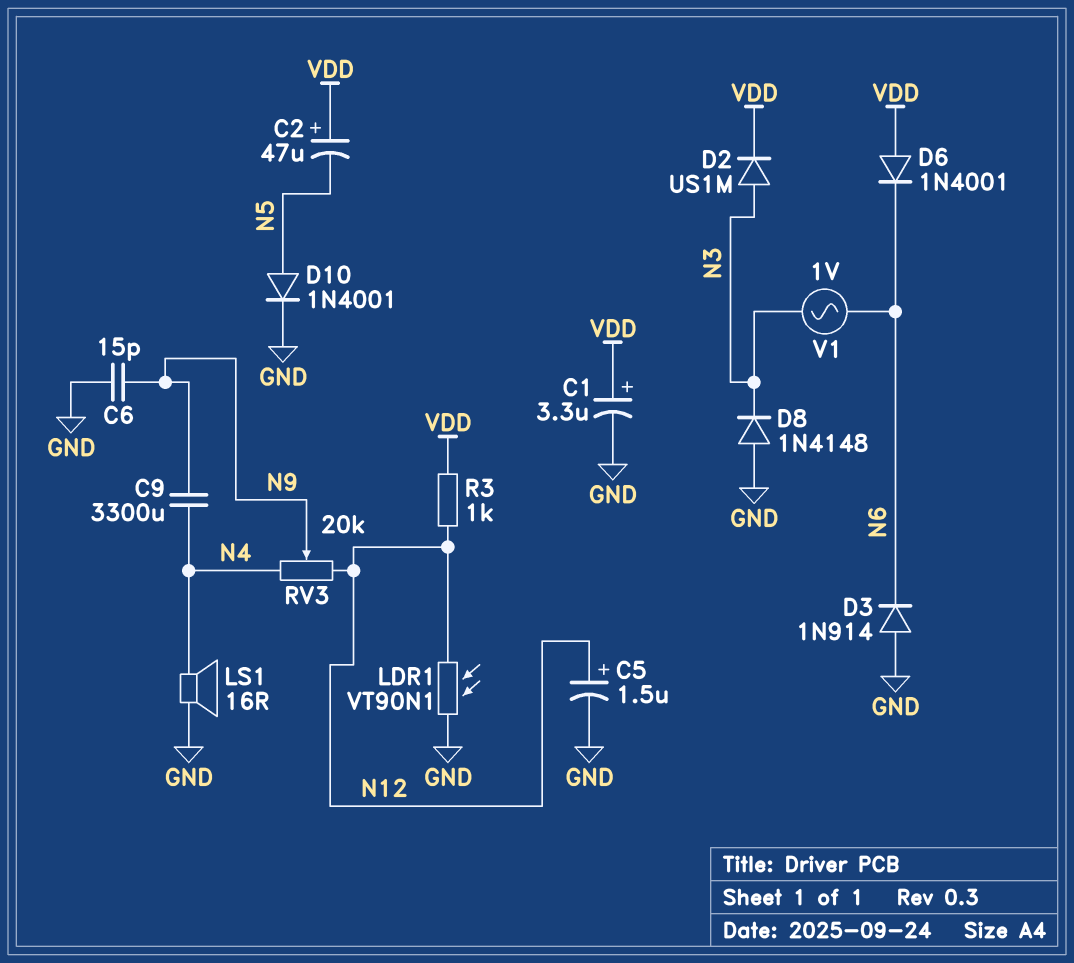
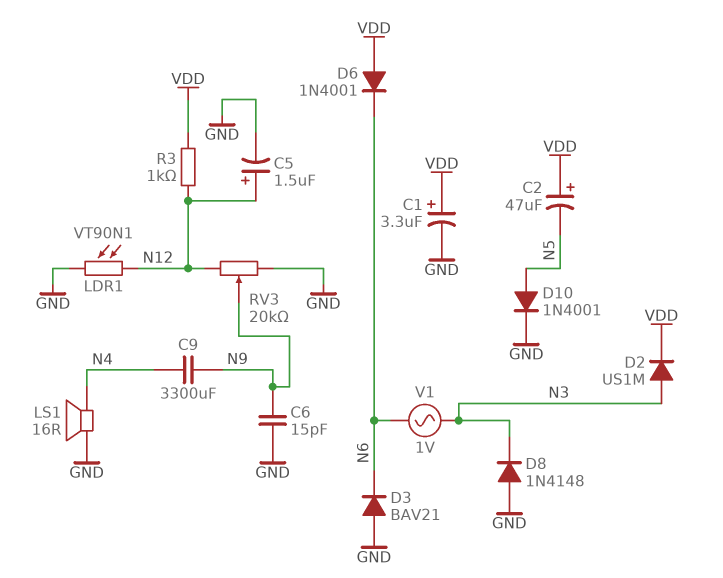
D3: diode 1N914 (A GND, K N6) -> diode BAV21 (A GND, K N6)
RV3: 20k (N4, N12, wiper N9) -> 20k (GND, N12, wiper N9)

